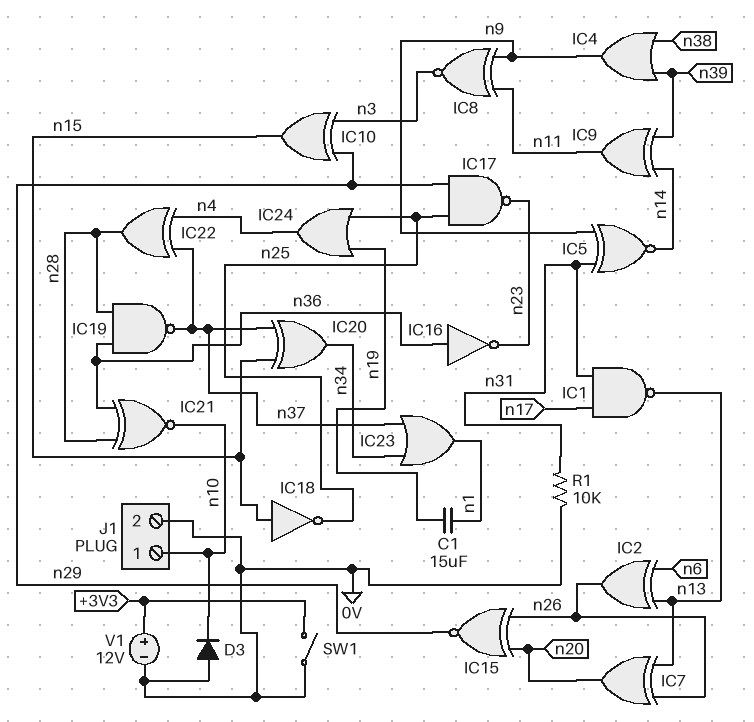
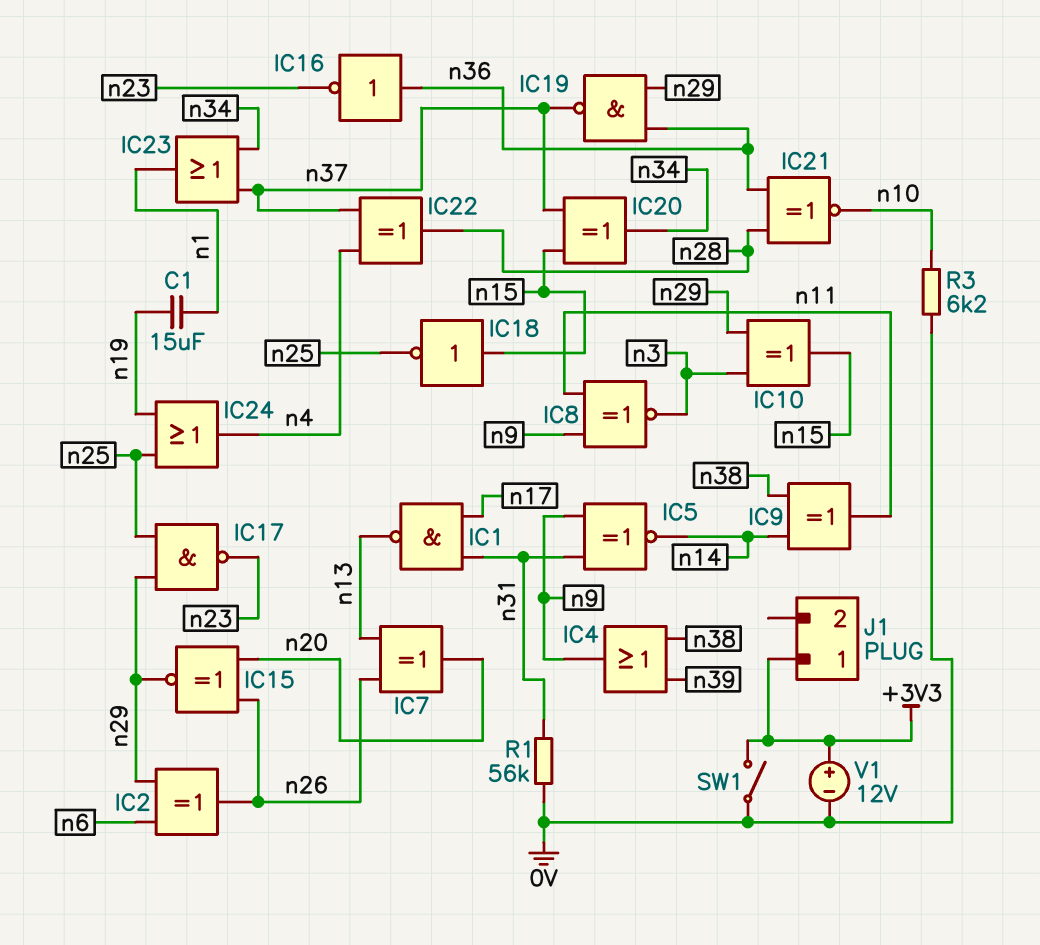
D3: diode (A 0V, K n10) -> none
IC2: XOR (in n6, in n13, out n26) -> XOR (in n6, in n29, out n26)
IC9: XOR (in n14, in n39, out n11) -> XOR (in n14, in n38, out n11)
IC19: NAND (in n28, in n36, out n37) -> NAND (in n29, in n36, out n37)
J1 pin 1: n10 -> +3V3
J1 pin 2: 0V -> none
R1: 10k (0V, n31) -> 56k (0V, n31)
R3: none -> 6.2k (0V, n10)

